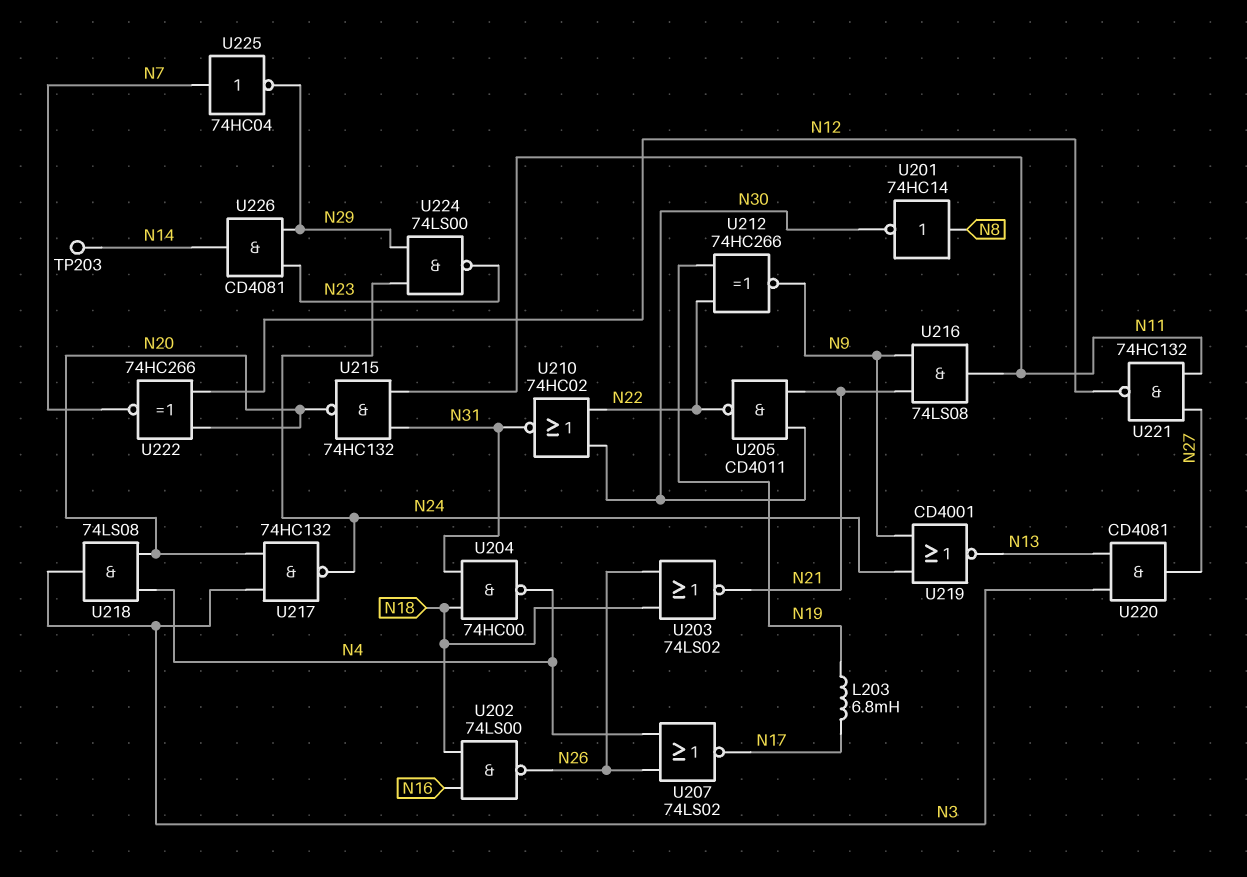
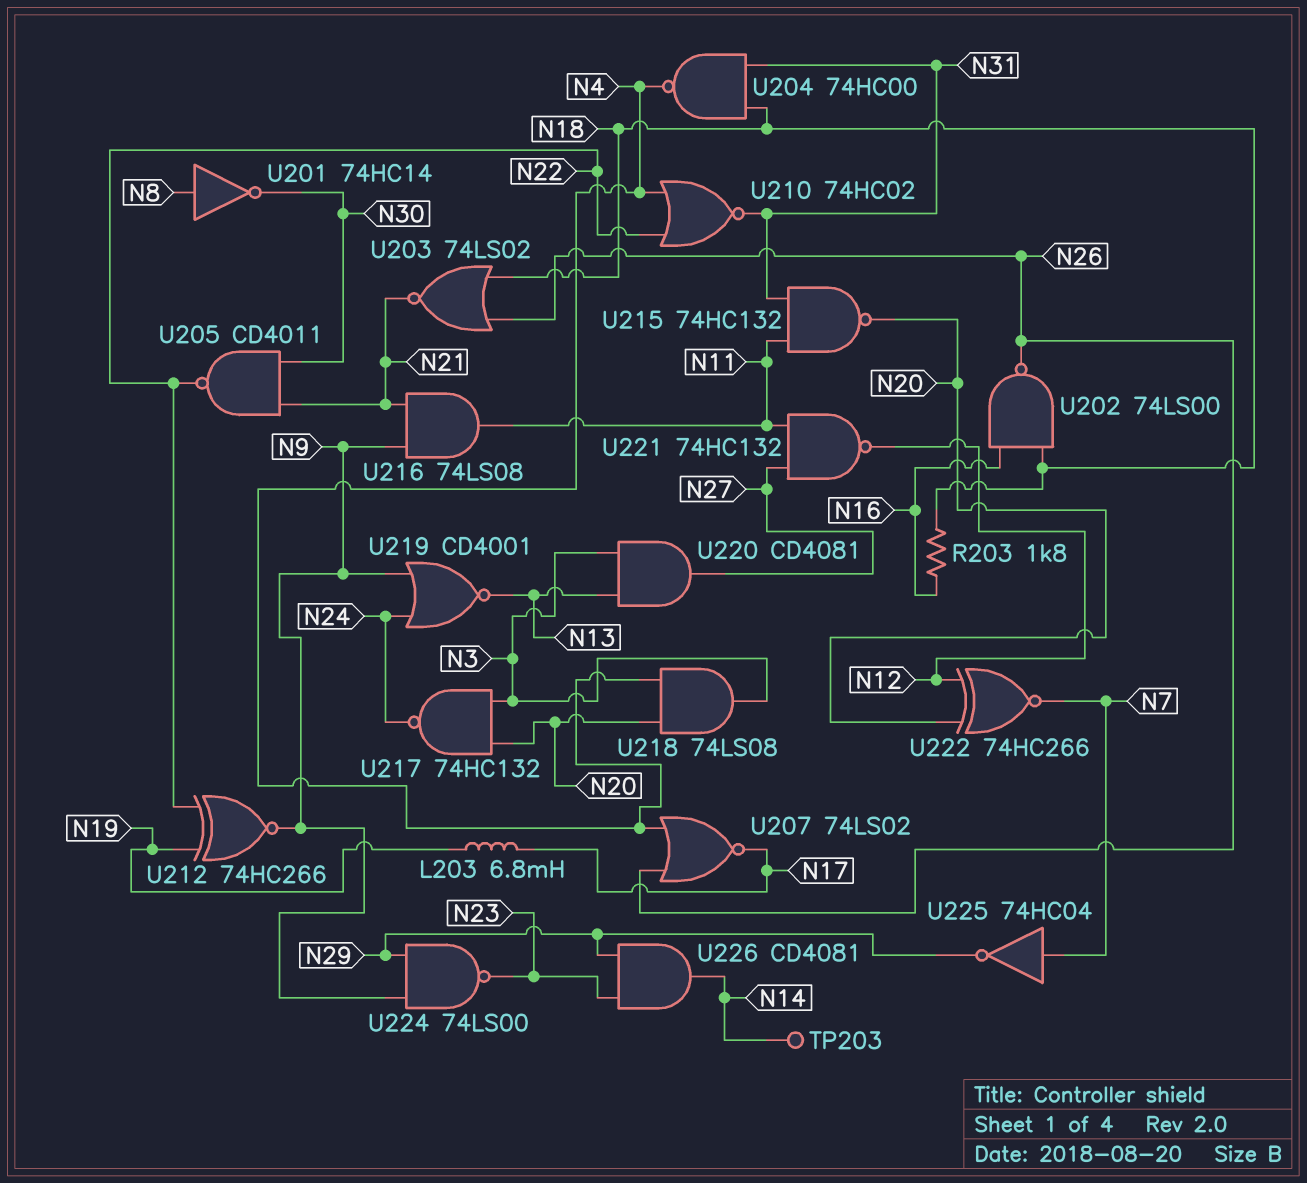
R203: none -> 1.8k (N16, N18)
U210: NOR 74HC02 (in N22, in N30, out N31) -> NOR 74HC02 (in N4, in N22, out N31)
U224: NAND 74LS00 (in N24, in N29, out N23) -> NAND 74LS00 (in N9, in N29, out N23)

